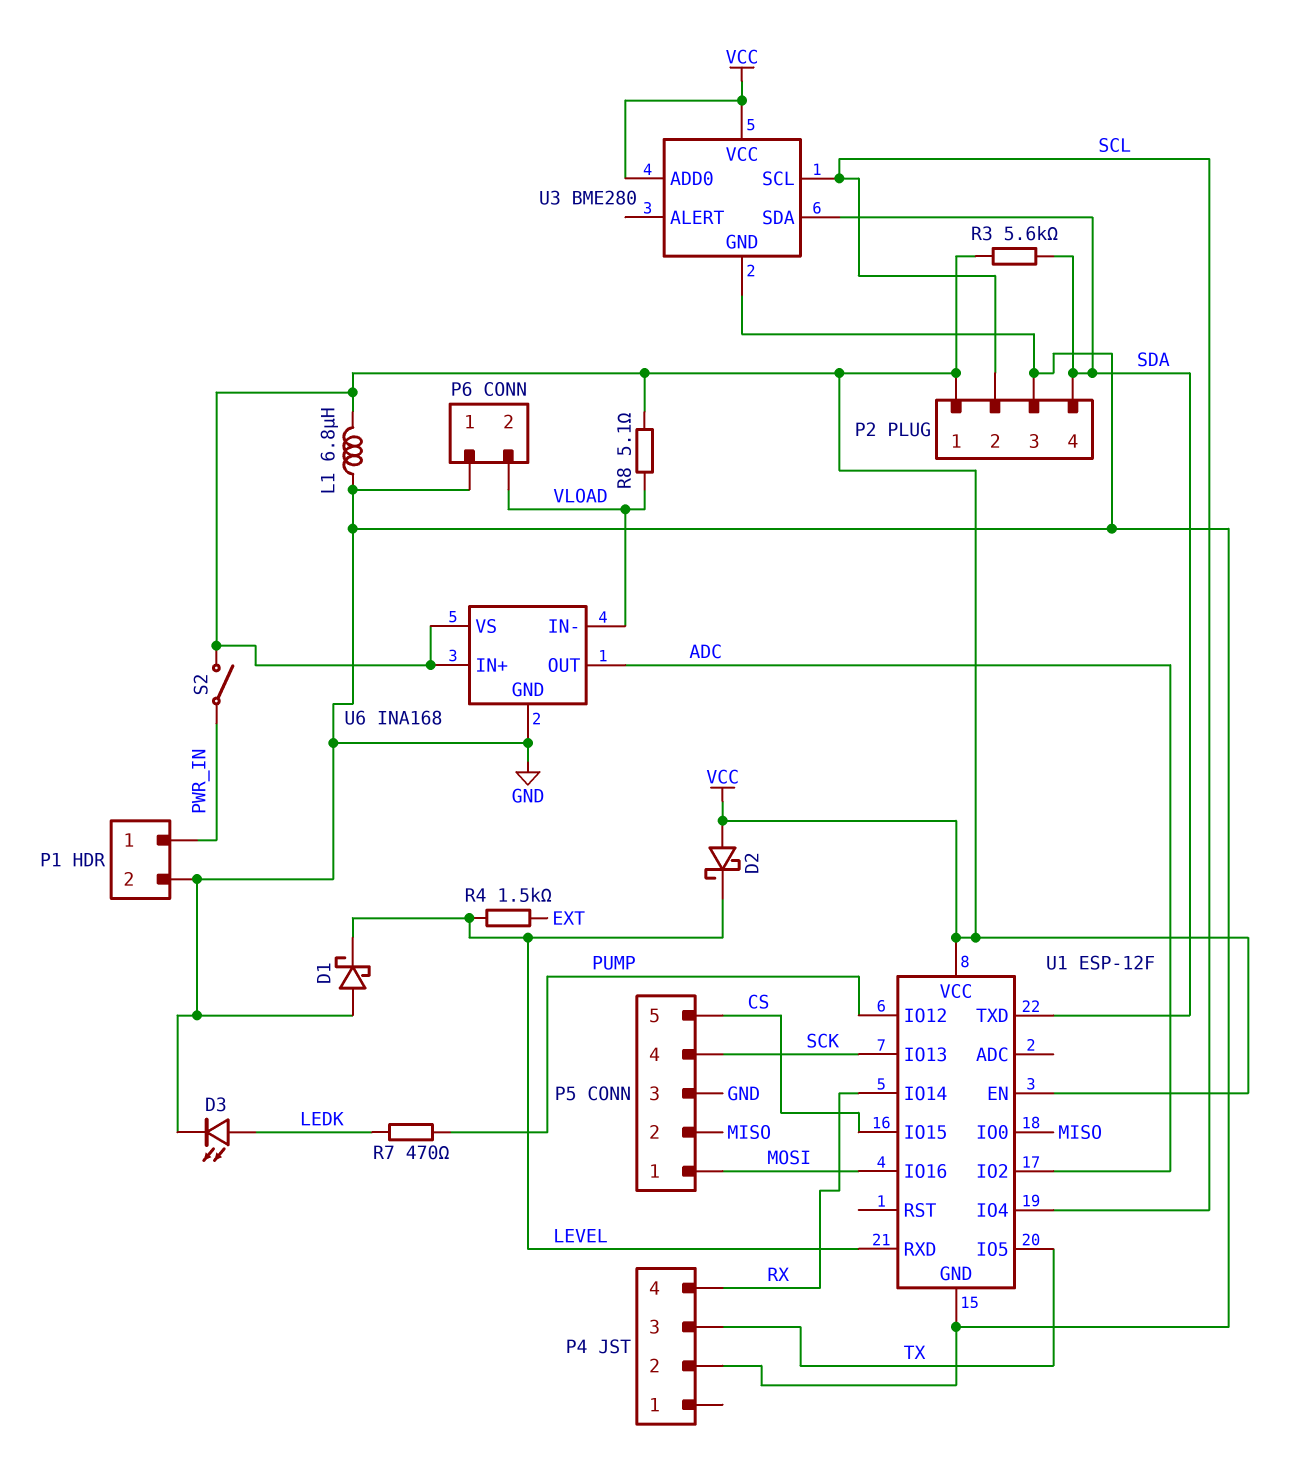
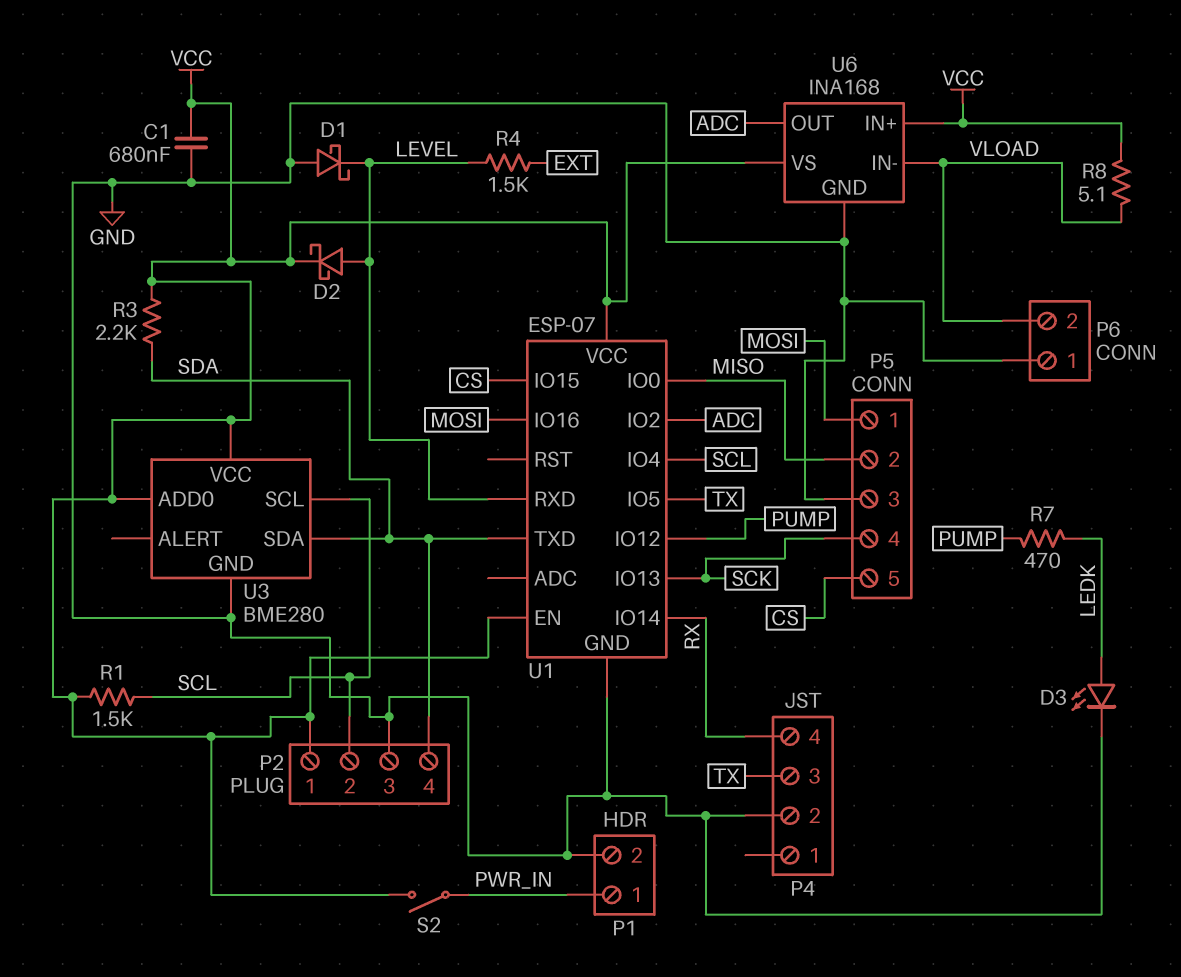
C1: none -> 680nF (GND, VCC)
D2: schottky (A VCC, K LEVEL) -> schottky (A LEVEL, K VCC)
L1: 6.8uH (GND, VCC) -> none
R1: none -> 1.5k (SCL, VCC)
R3: 5.6k (SDA, VCC) -> 2.2k (SDA, VCC)
U1: ESP-12F -> ESP-07

